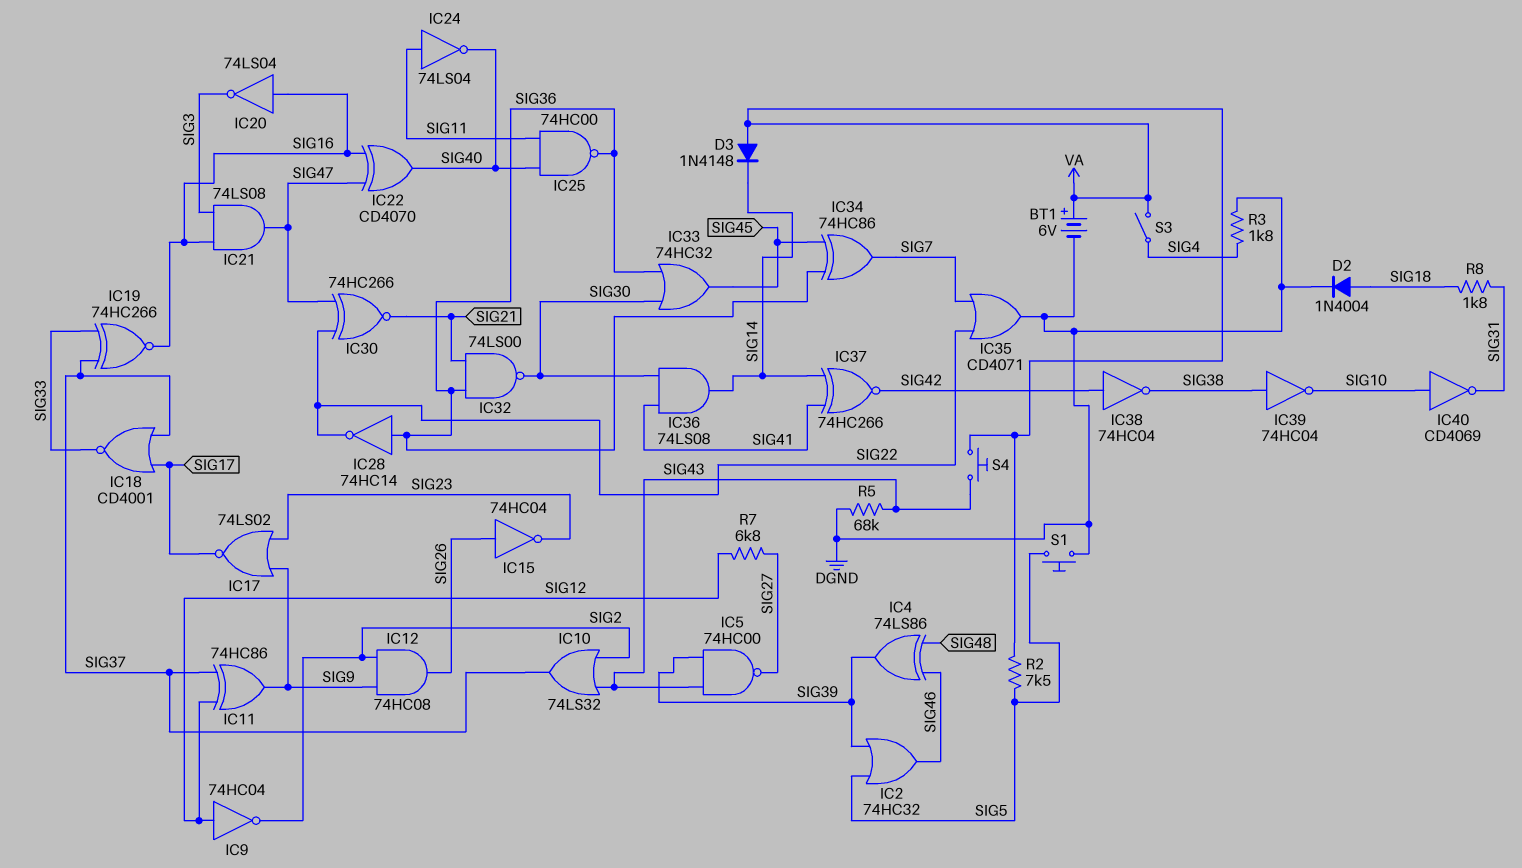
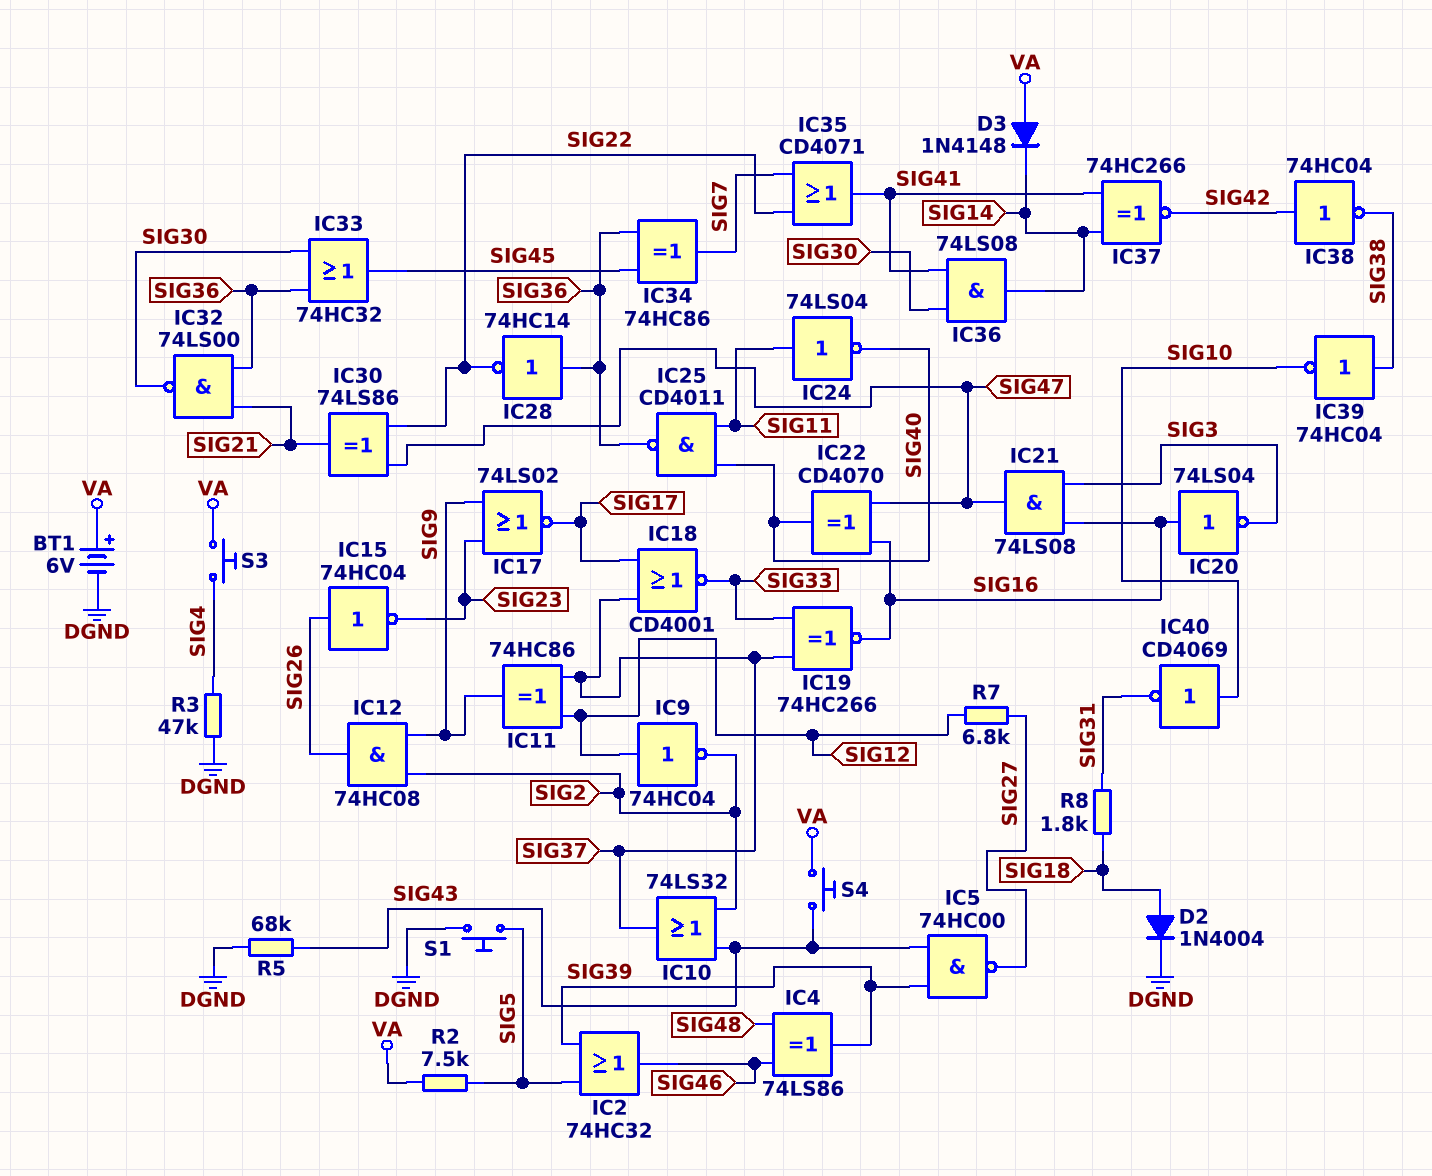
IC25: NAND 74HC00 (in SIG11, in SIG40, out SIG36) -> NAND CD4011 (in SIG11, in SIG40, out SIG36)
IC30: XNOR 74HC266 (in SIG22, in SIG47, out SIG21) -> XOR 74LS86 (in SIG22, in SIG47, out SIG21)
IC35: OR CD4071 (in SIG7, in SIG22, out DGND) -> OR CD4071 (in SIG7, in SIG22, out SIG41)
R3: 1.8k (DGND, SIG4) -> 47k (DGND, SIG4)
S3: switch (SIG4, VA) -> button (SIG4, VA)

